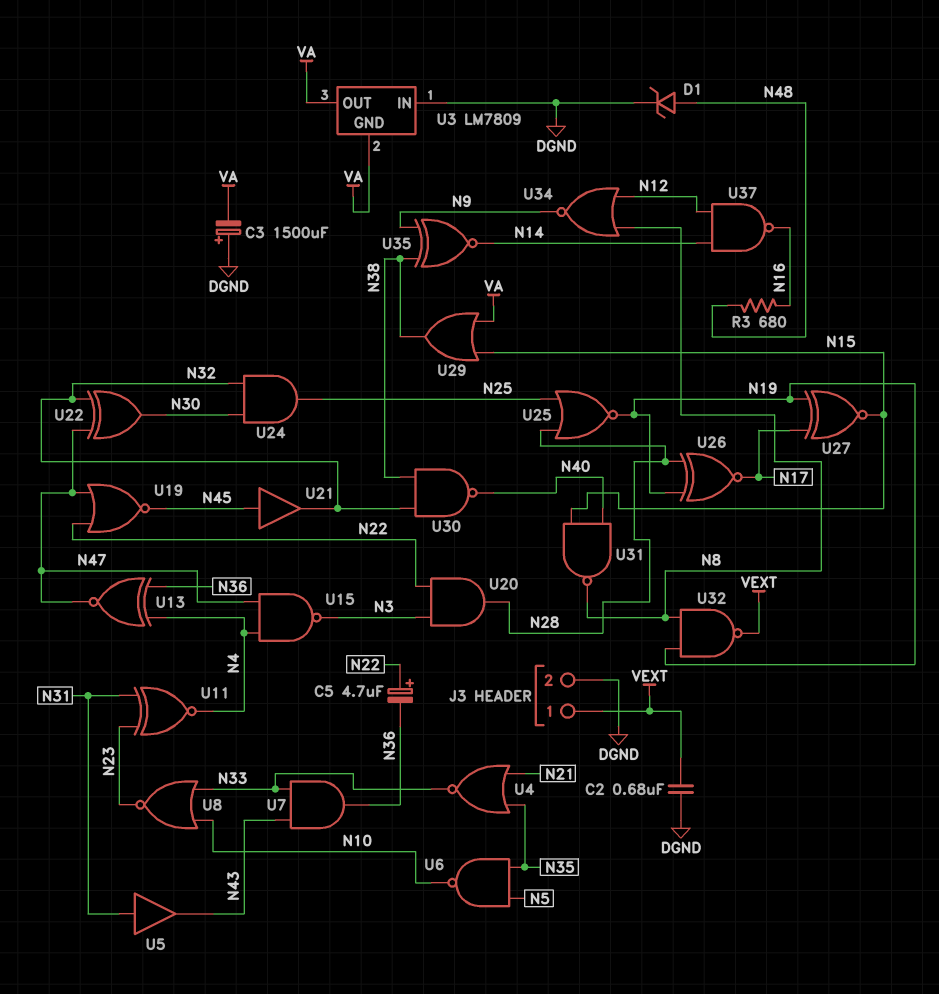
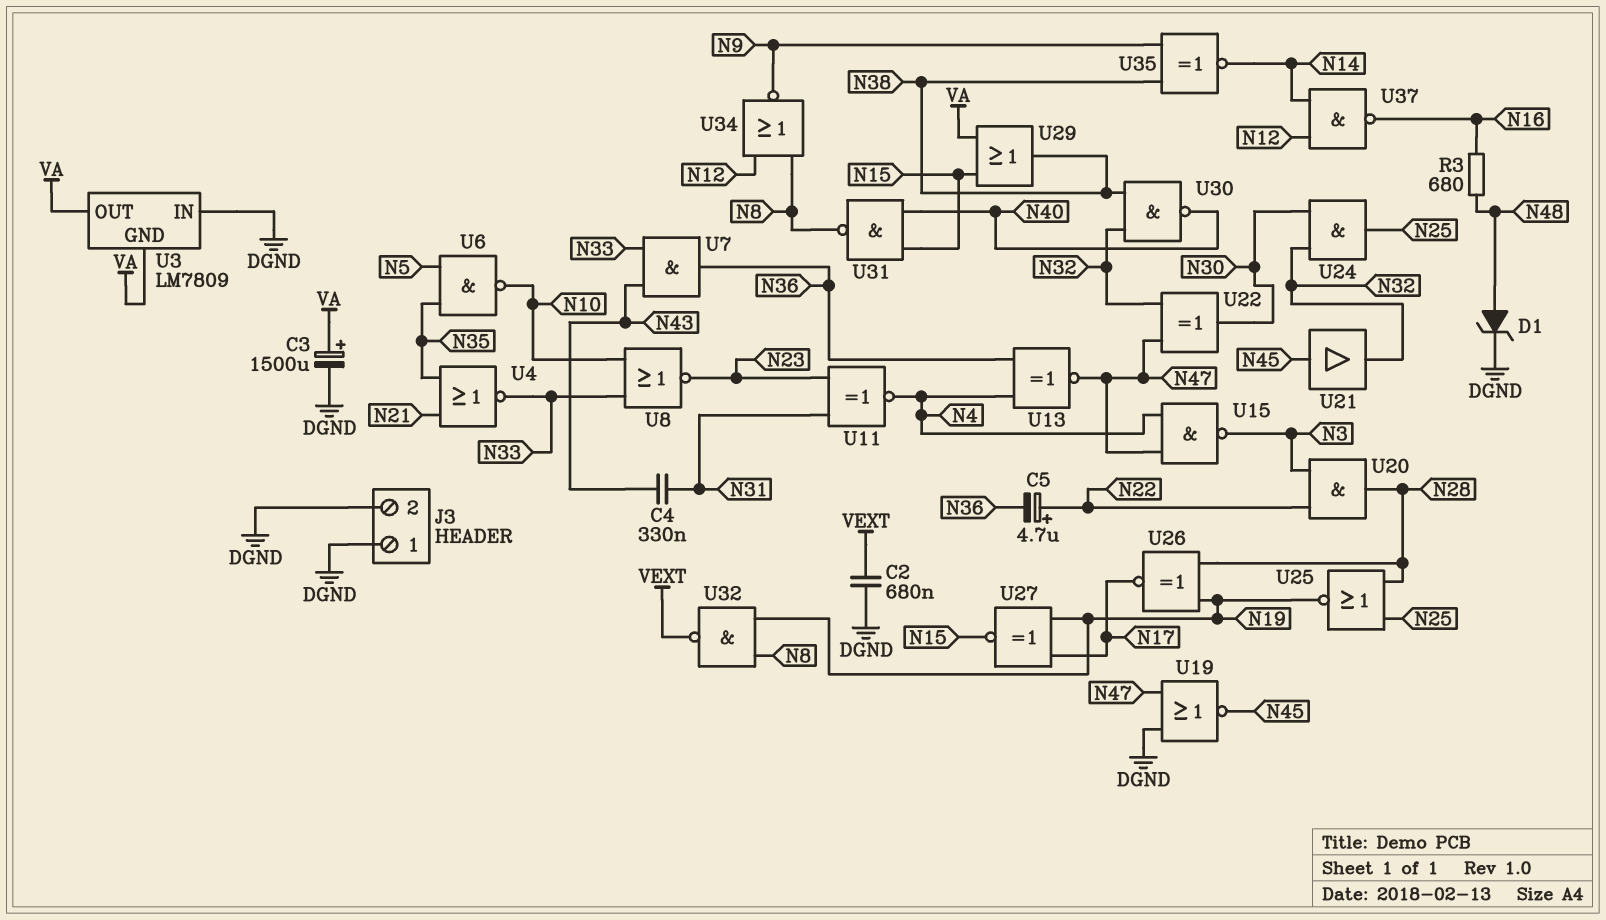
C3: 1500uF (plus DGND, minus VA) -> 1500uF (plus VA, minus DGND)
C4: none -> 330nF (N31, N43)
J3 pin 1: VEXT -> DGND
U5: buffer (in N31, out N43) -> none
U19: NOR (in N22, in N47, out N45) -> NOR (in DGND, in N47, out N45)

